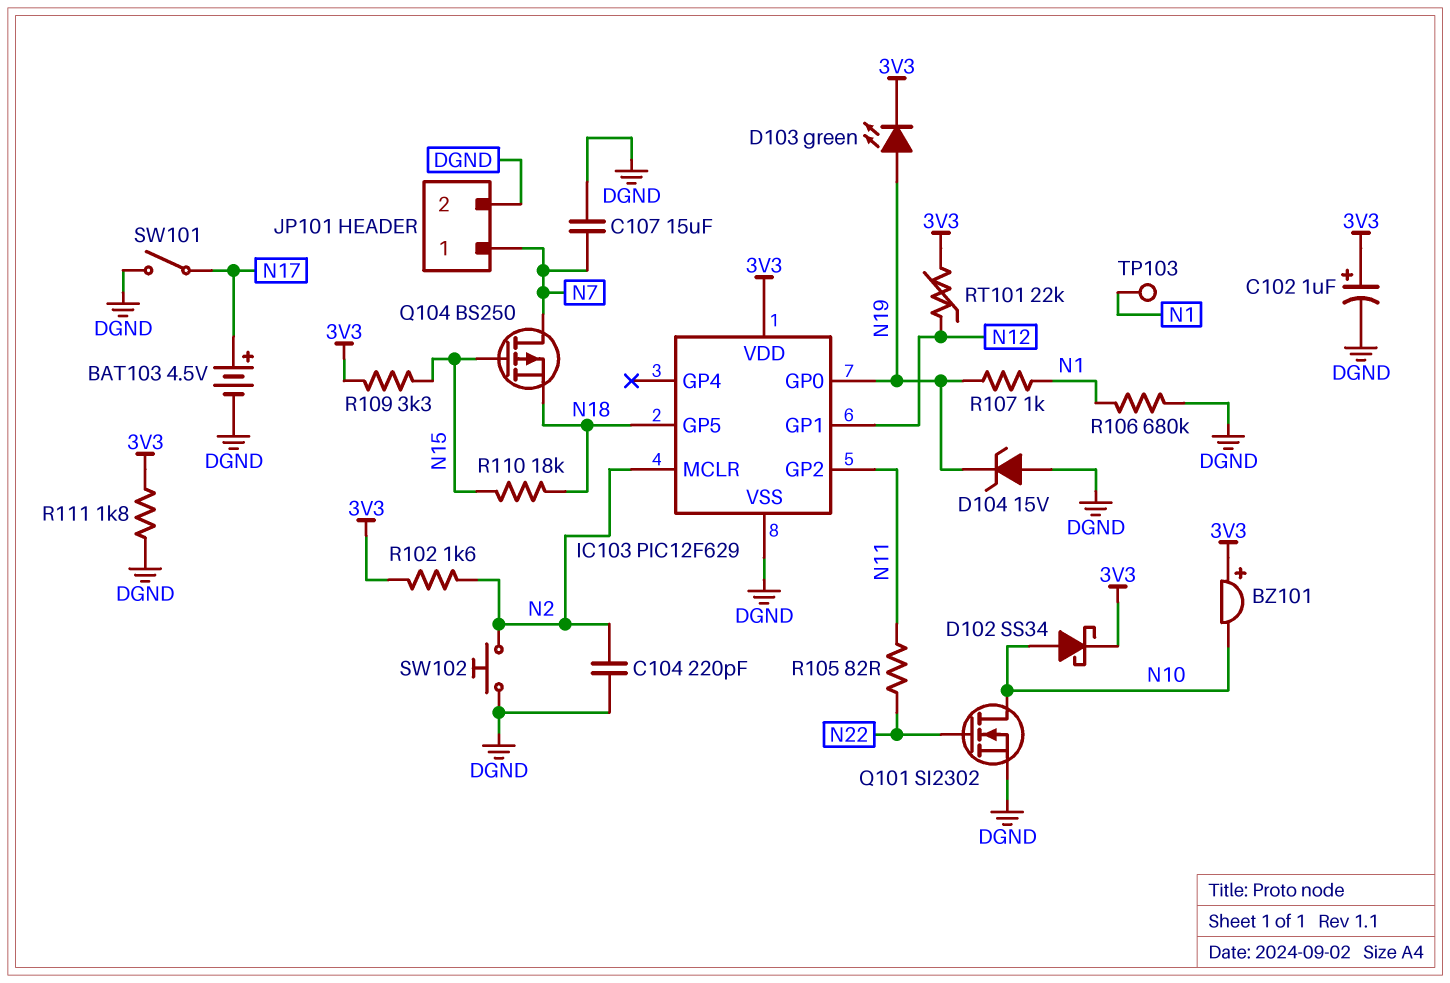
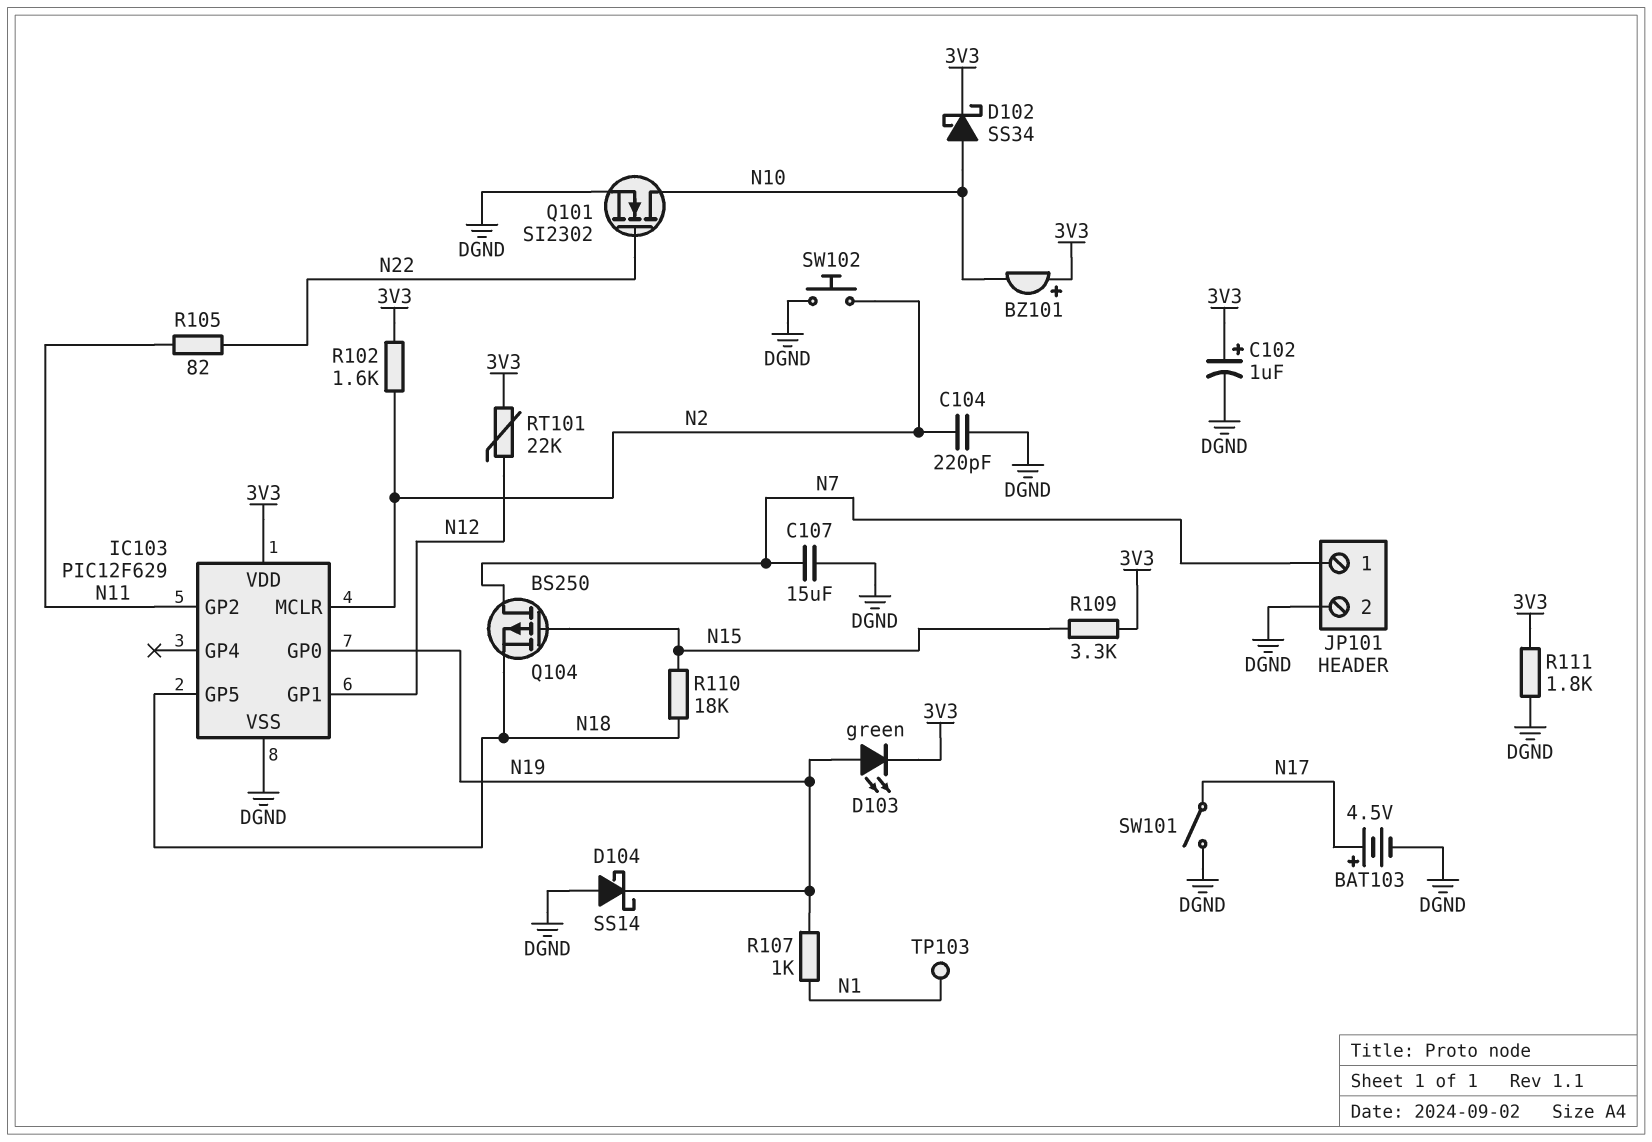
D104: zener 15V (A DGND, K N19) -> schottky SS14 (A DGND, K N19)
R106: 680k (DGND, N1) -> none

